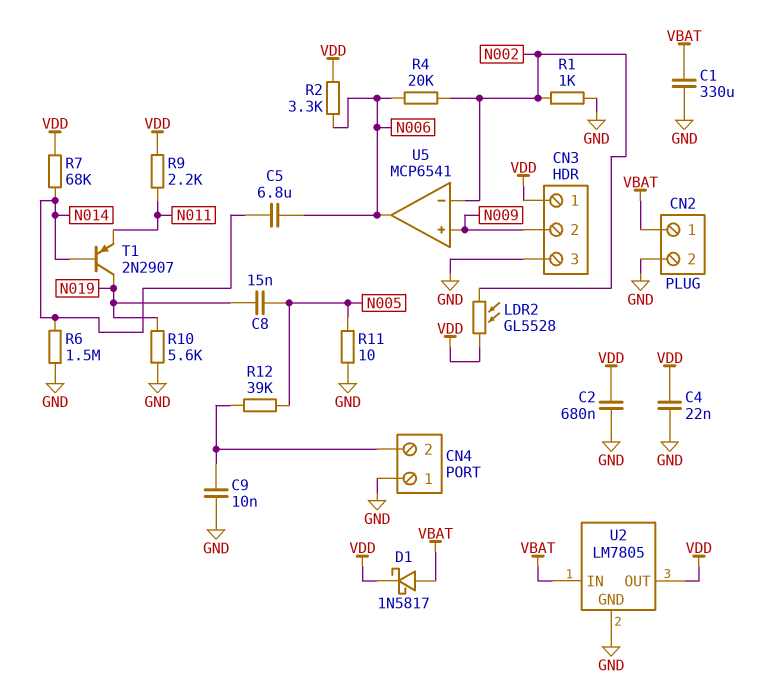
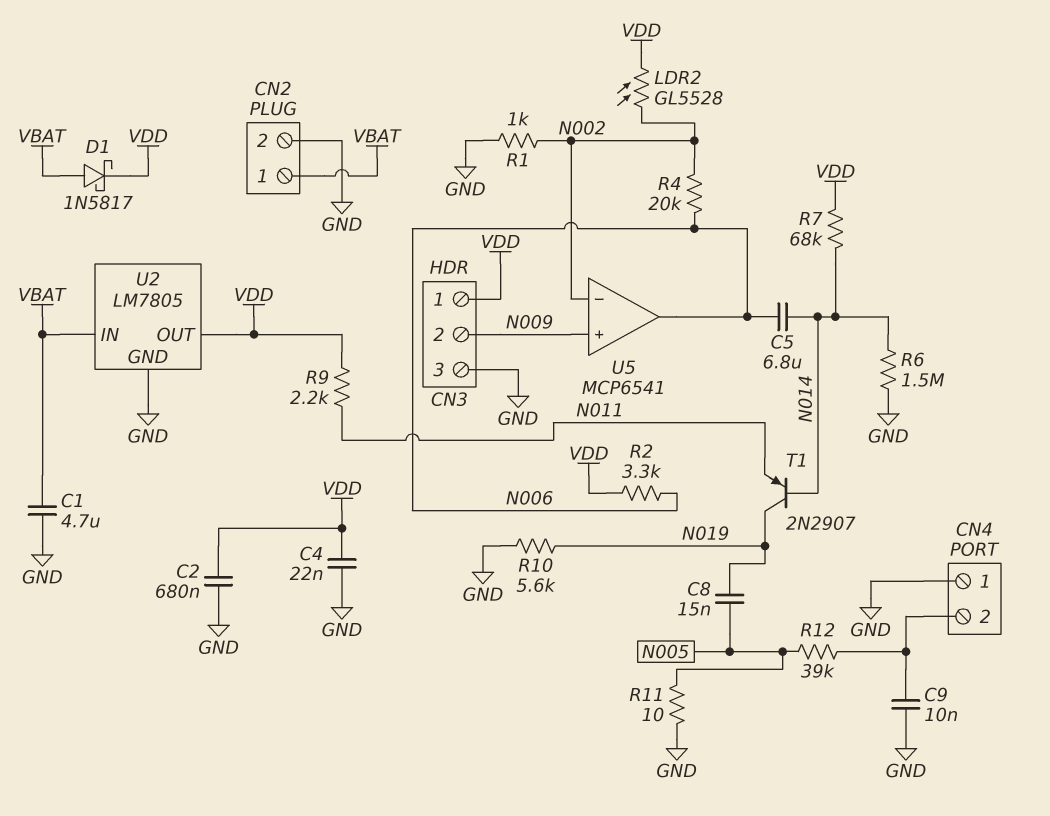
C1: 330uF (GND, VBAT) -> 4.7uF (GND, VBAT)

